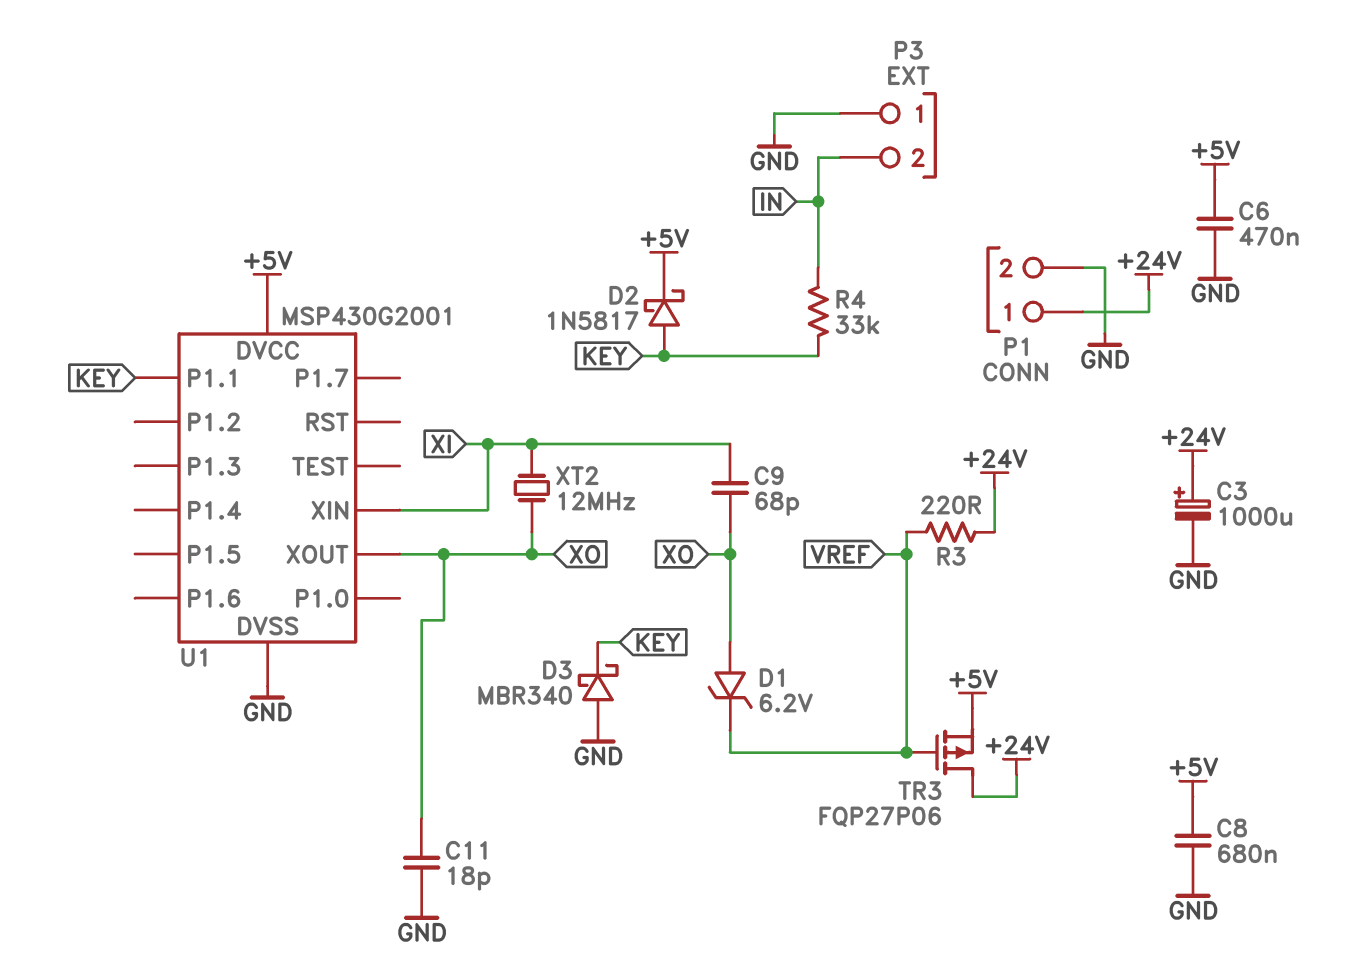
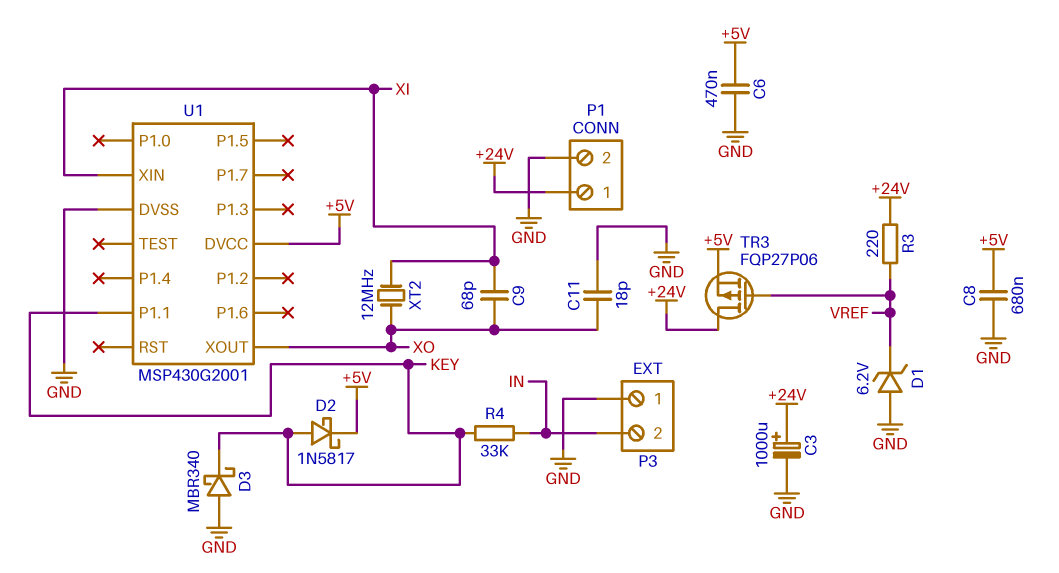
D1: zener 6.2V (A XO, K VREF) -> zener 6.2V (A GND, K VREF)

